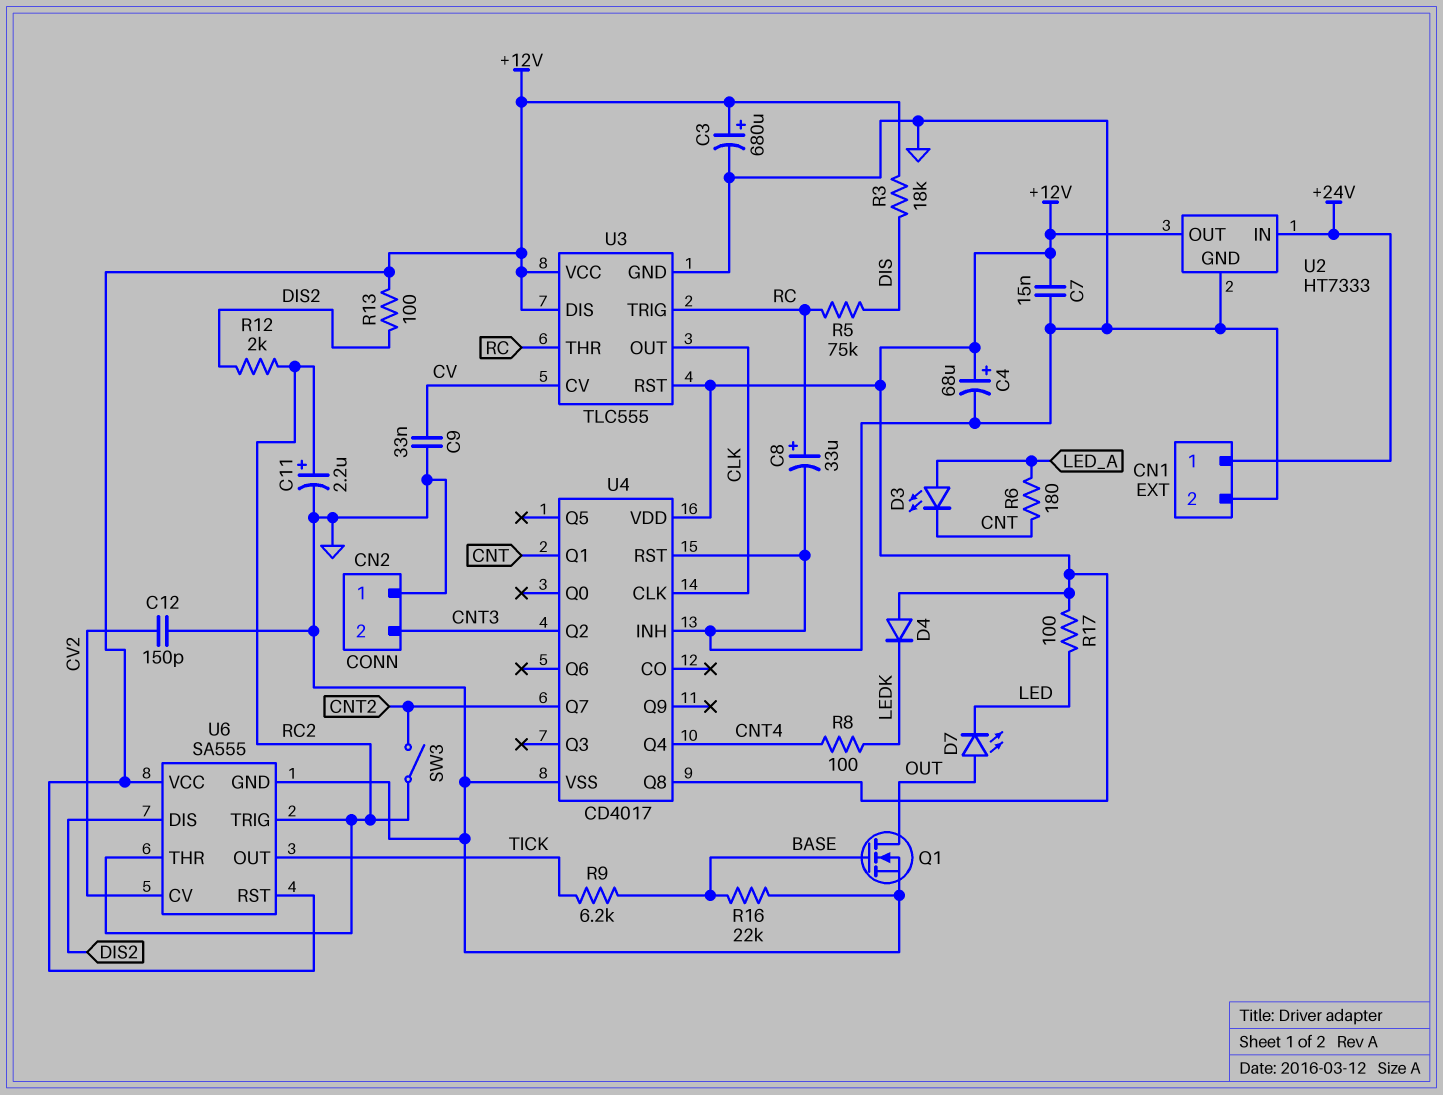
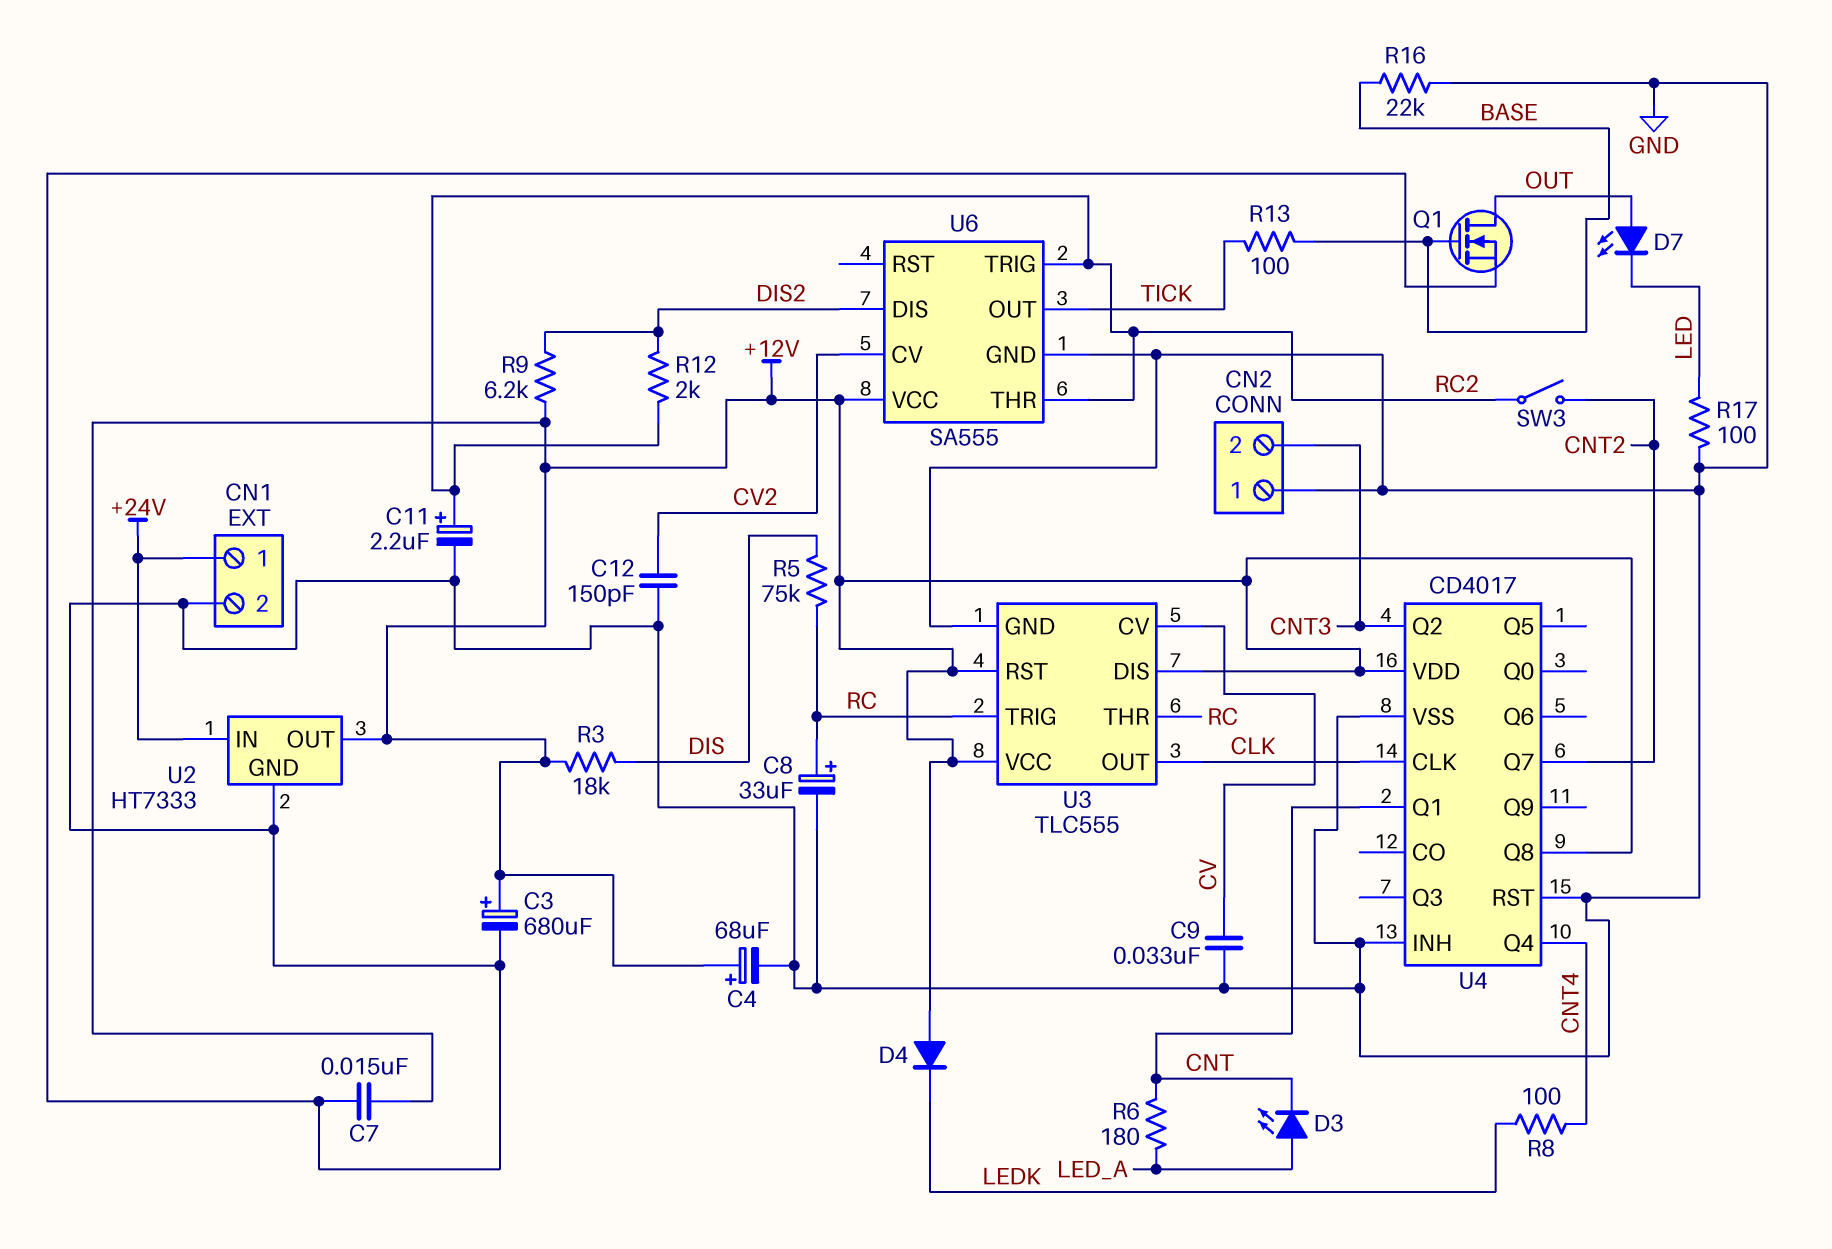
R9: 6.2k (BASE, TICK) -> 6.2k (+12V, DIS2)
R13: 100 (+12V, DIS2) -> 100 (BASE, TICK)
R17: 100 (+12V, LED) -> 100 (GND, LED)
U6 pin RST: +12V -> none

